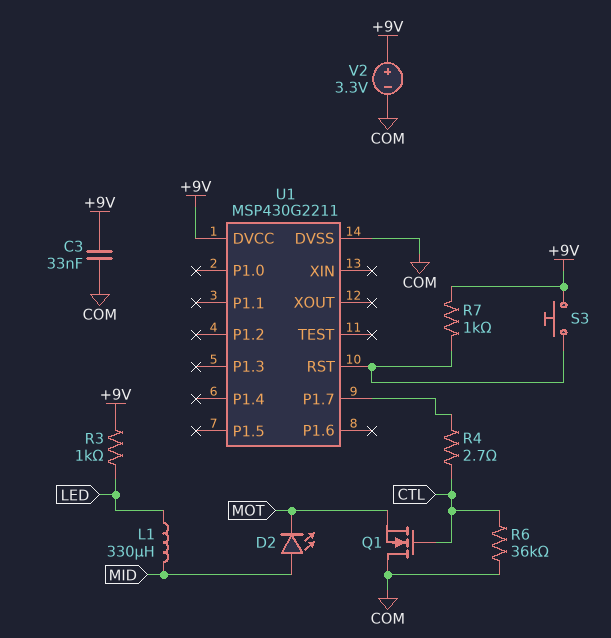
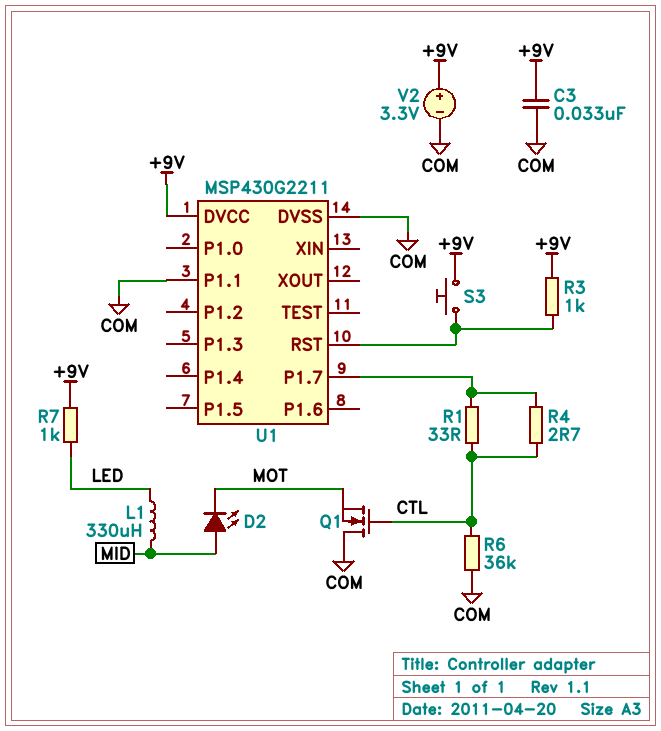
R1: none -> 33 (CTL, U1/P1.7)
R3: 1k (+9V, LED) -> 1k (+9V, U1/RST)
R7: 1k (+9V, U1/RST) -> 1k (+9V, LED)
U1 pin P1.1: none -> COM

